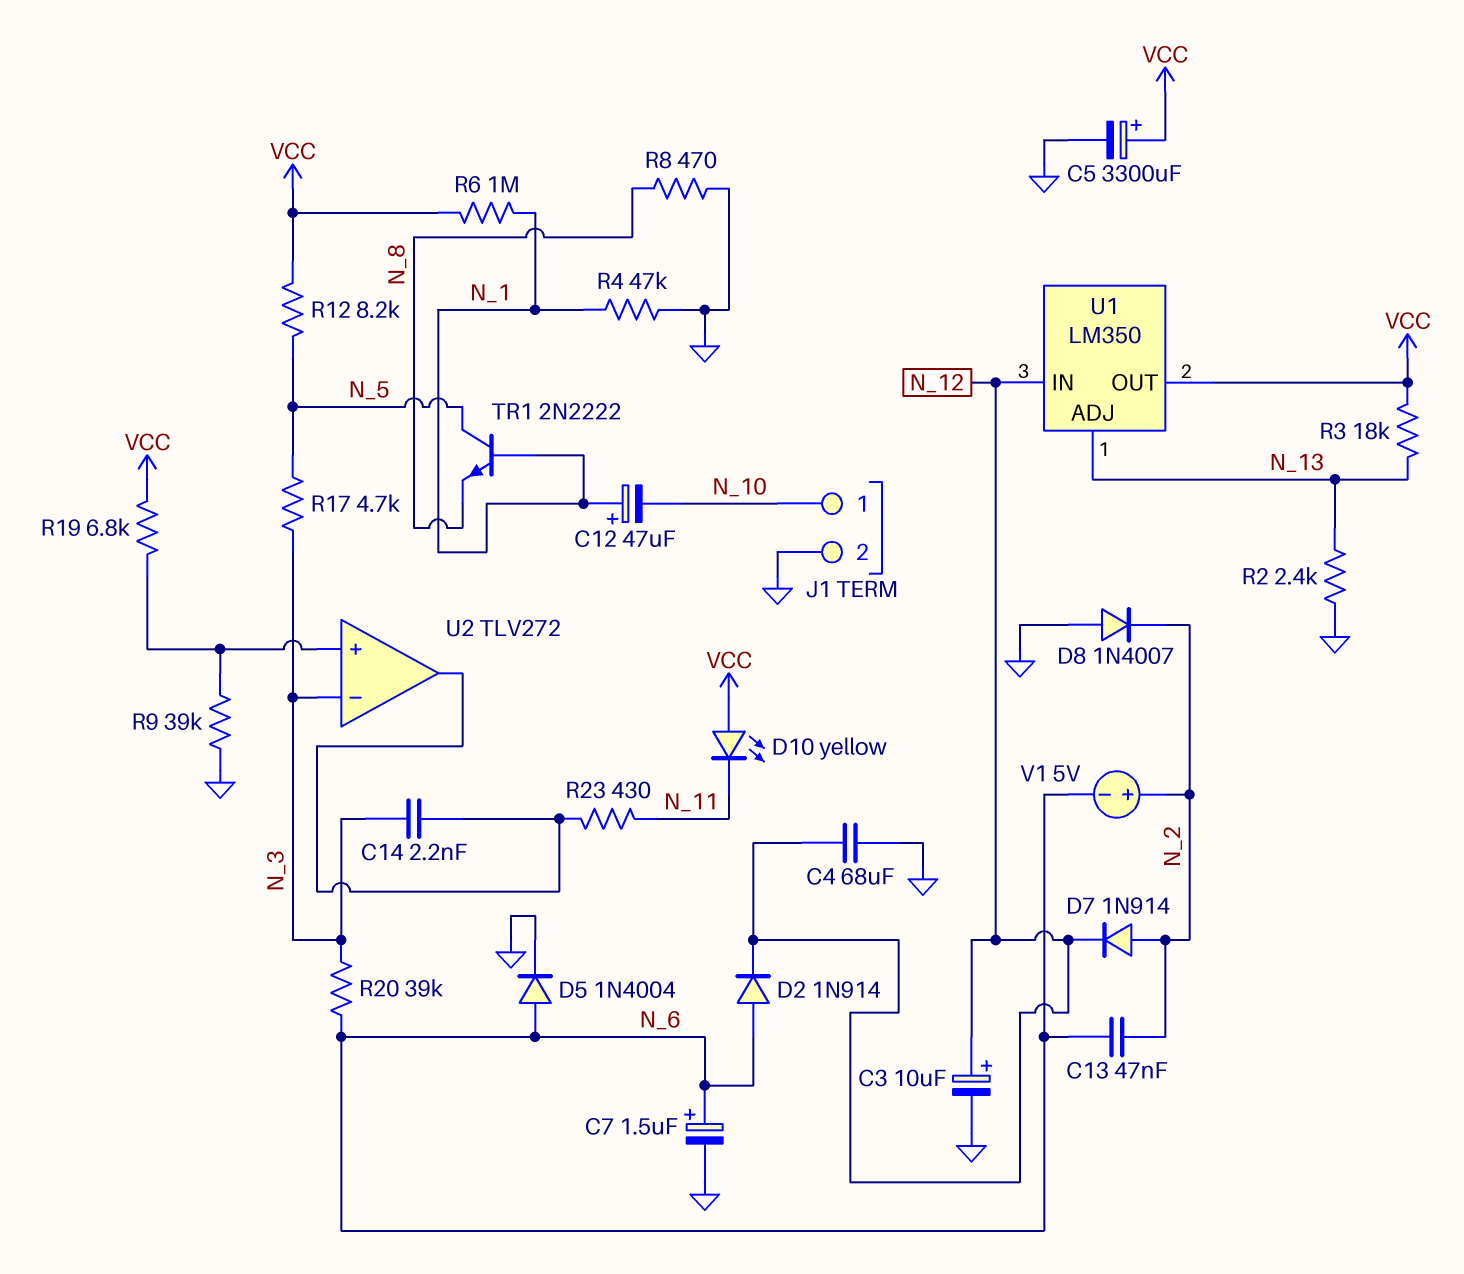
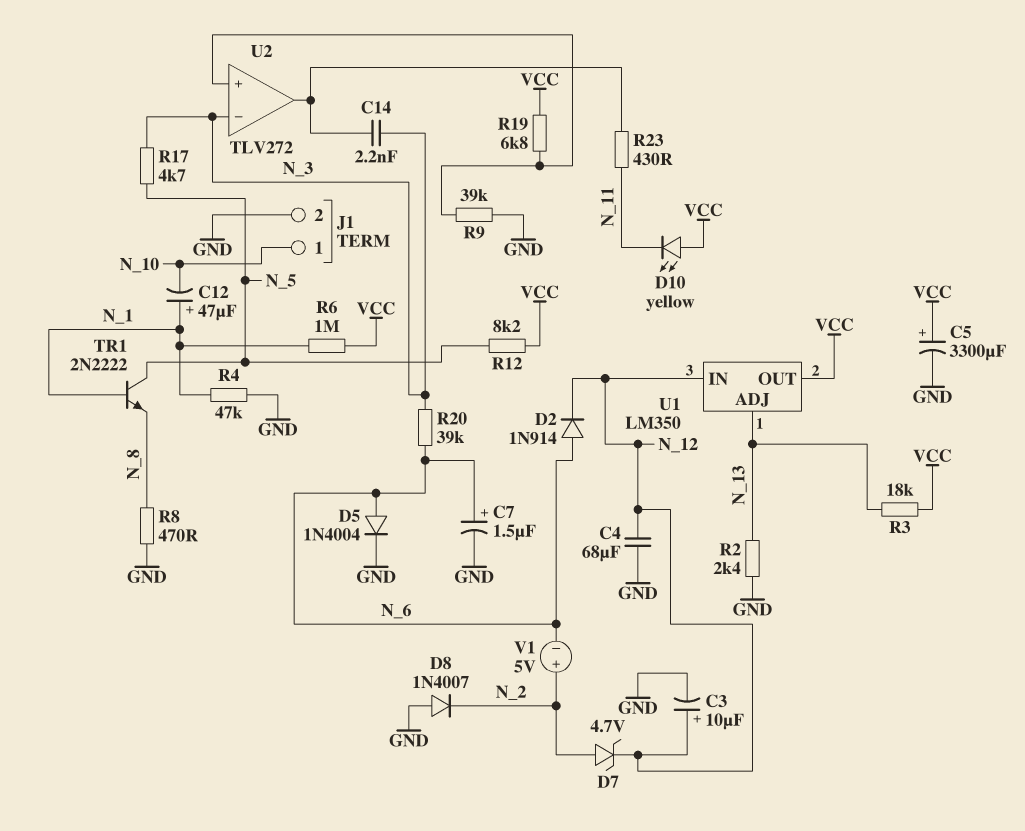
C13: 47nF (N_2, N_6) -> none
D7: diode 1N914 (A N_2, K N_12) -> zener 4.7V (A N_2, K N_12)

